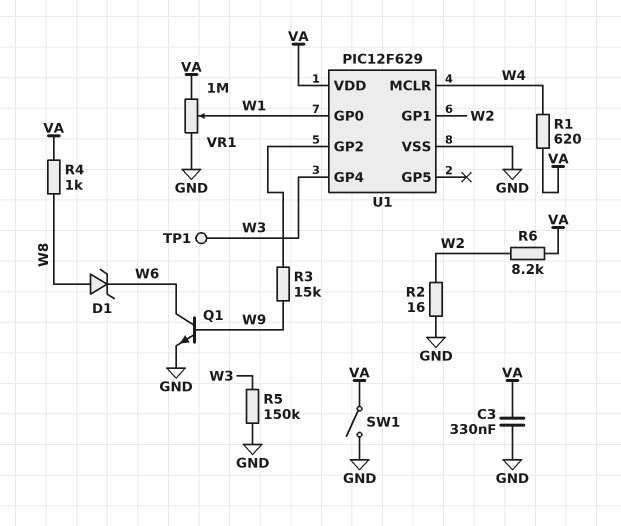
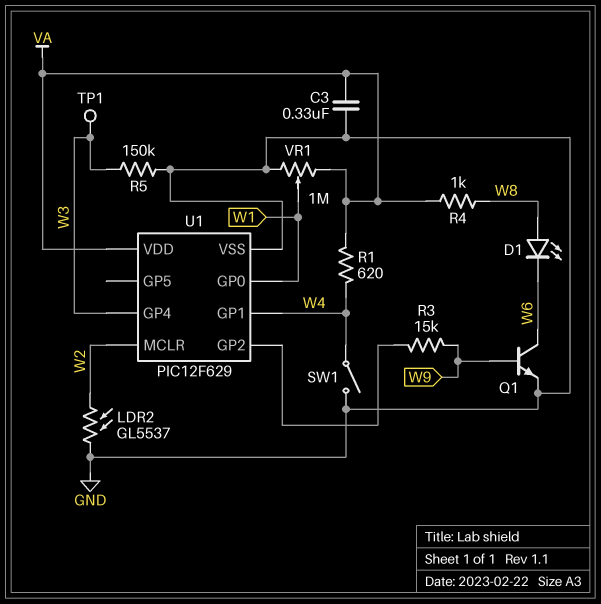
D1: zener (A W8, K W6) -> LED (A W8, K W6)
LDR2: none -> GL5537 (GND, W2)
R2: 16 (GND, W2) -> none
R6: 8.2k (VA, W2) -> none
SW1: switch (GND, VA) -> switch (GND, W4)
U1 pin GP1: W2 -> W4
U1 pin MCLR: W4 -> W2

